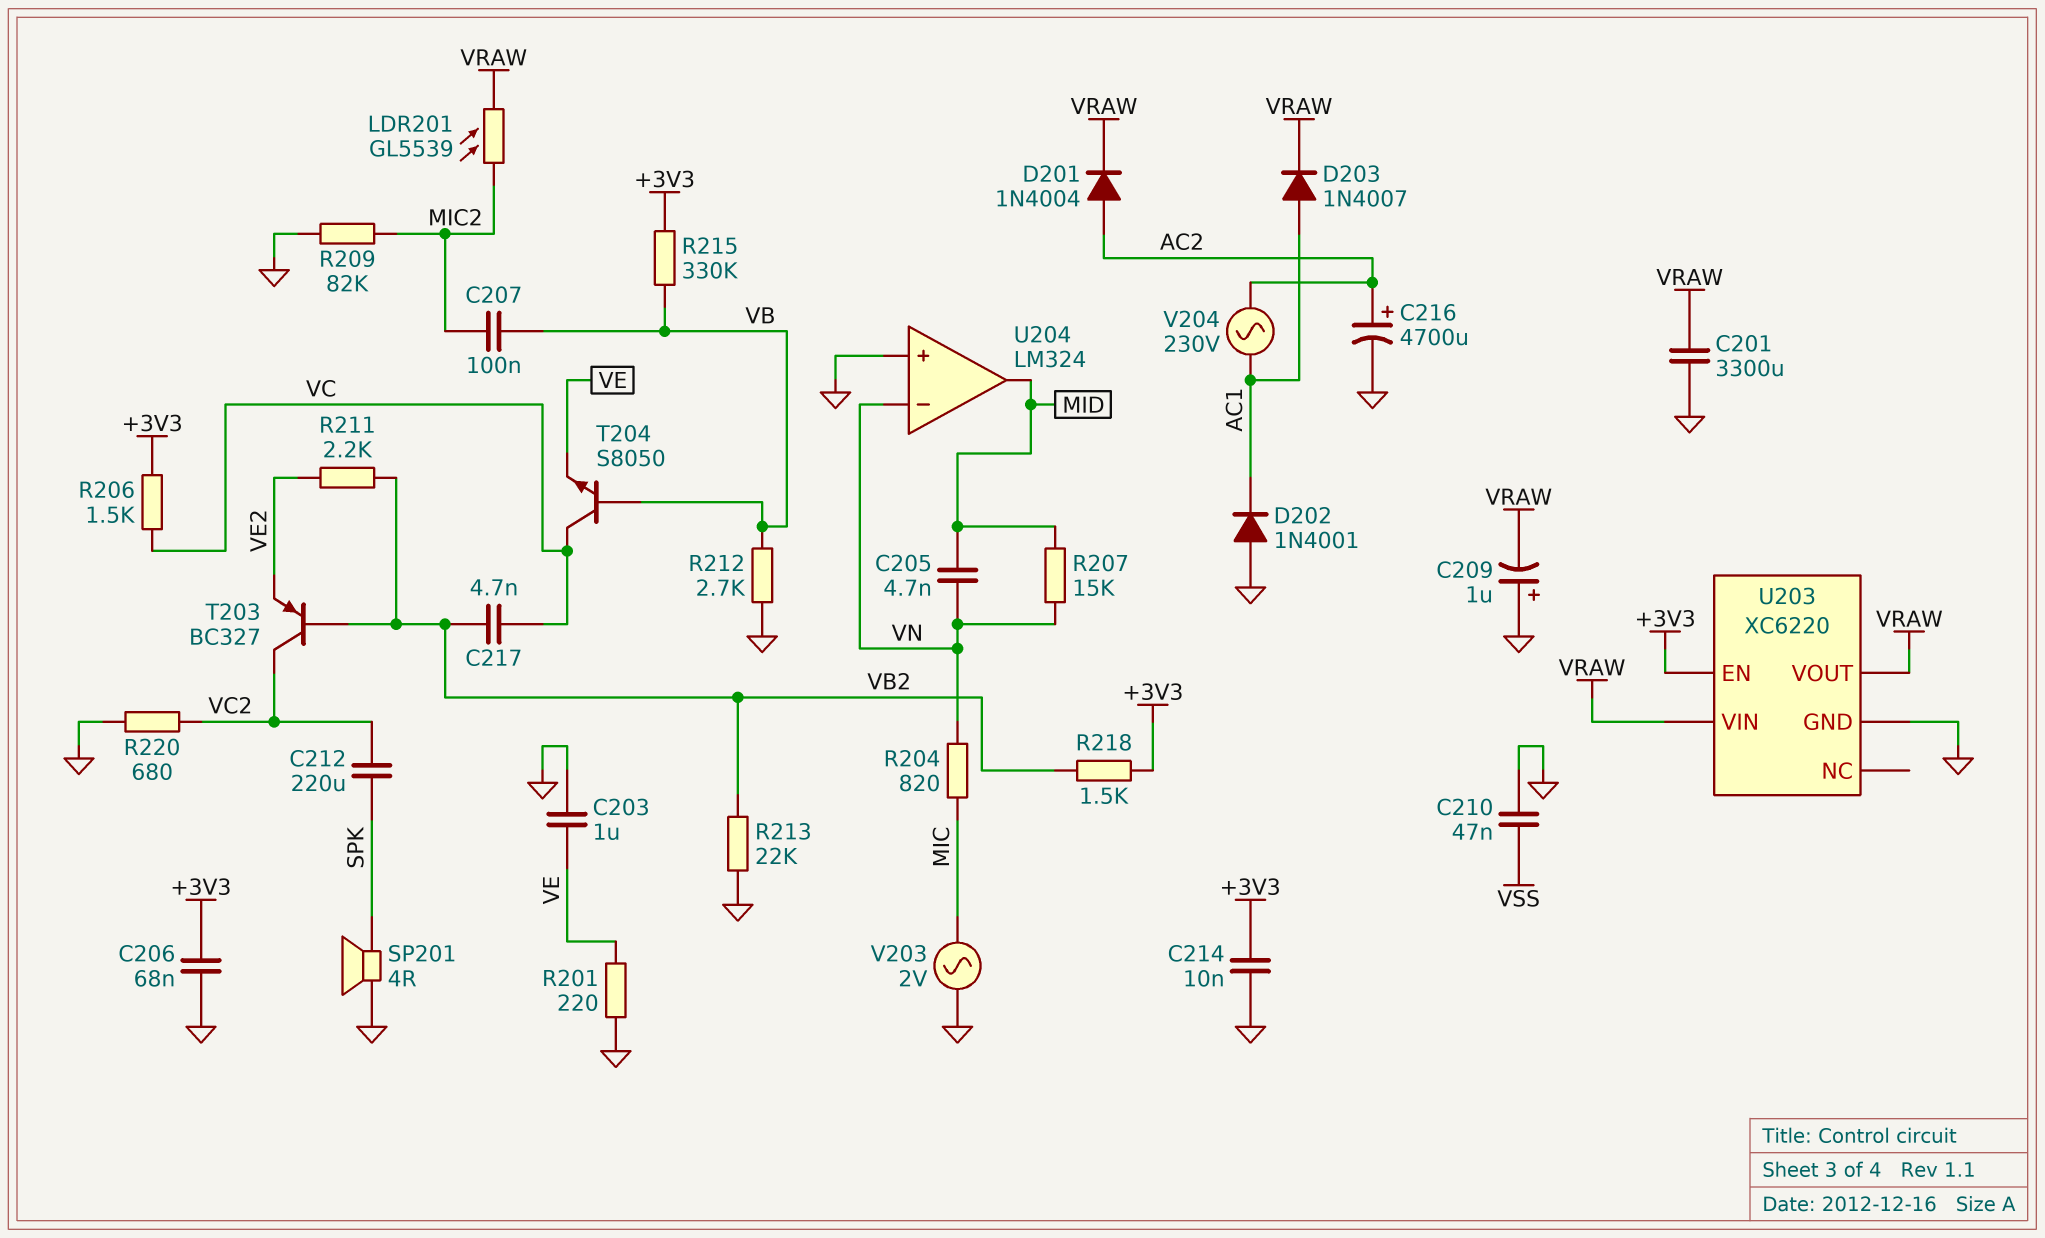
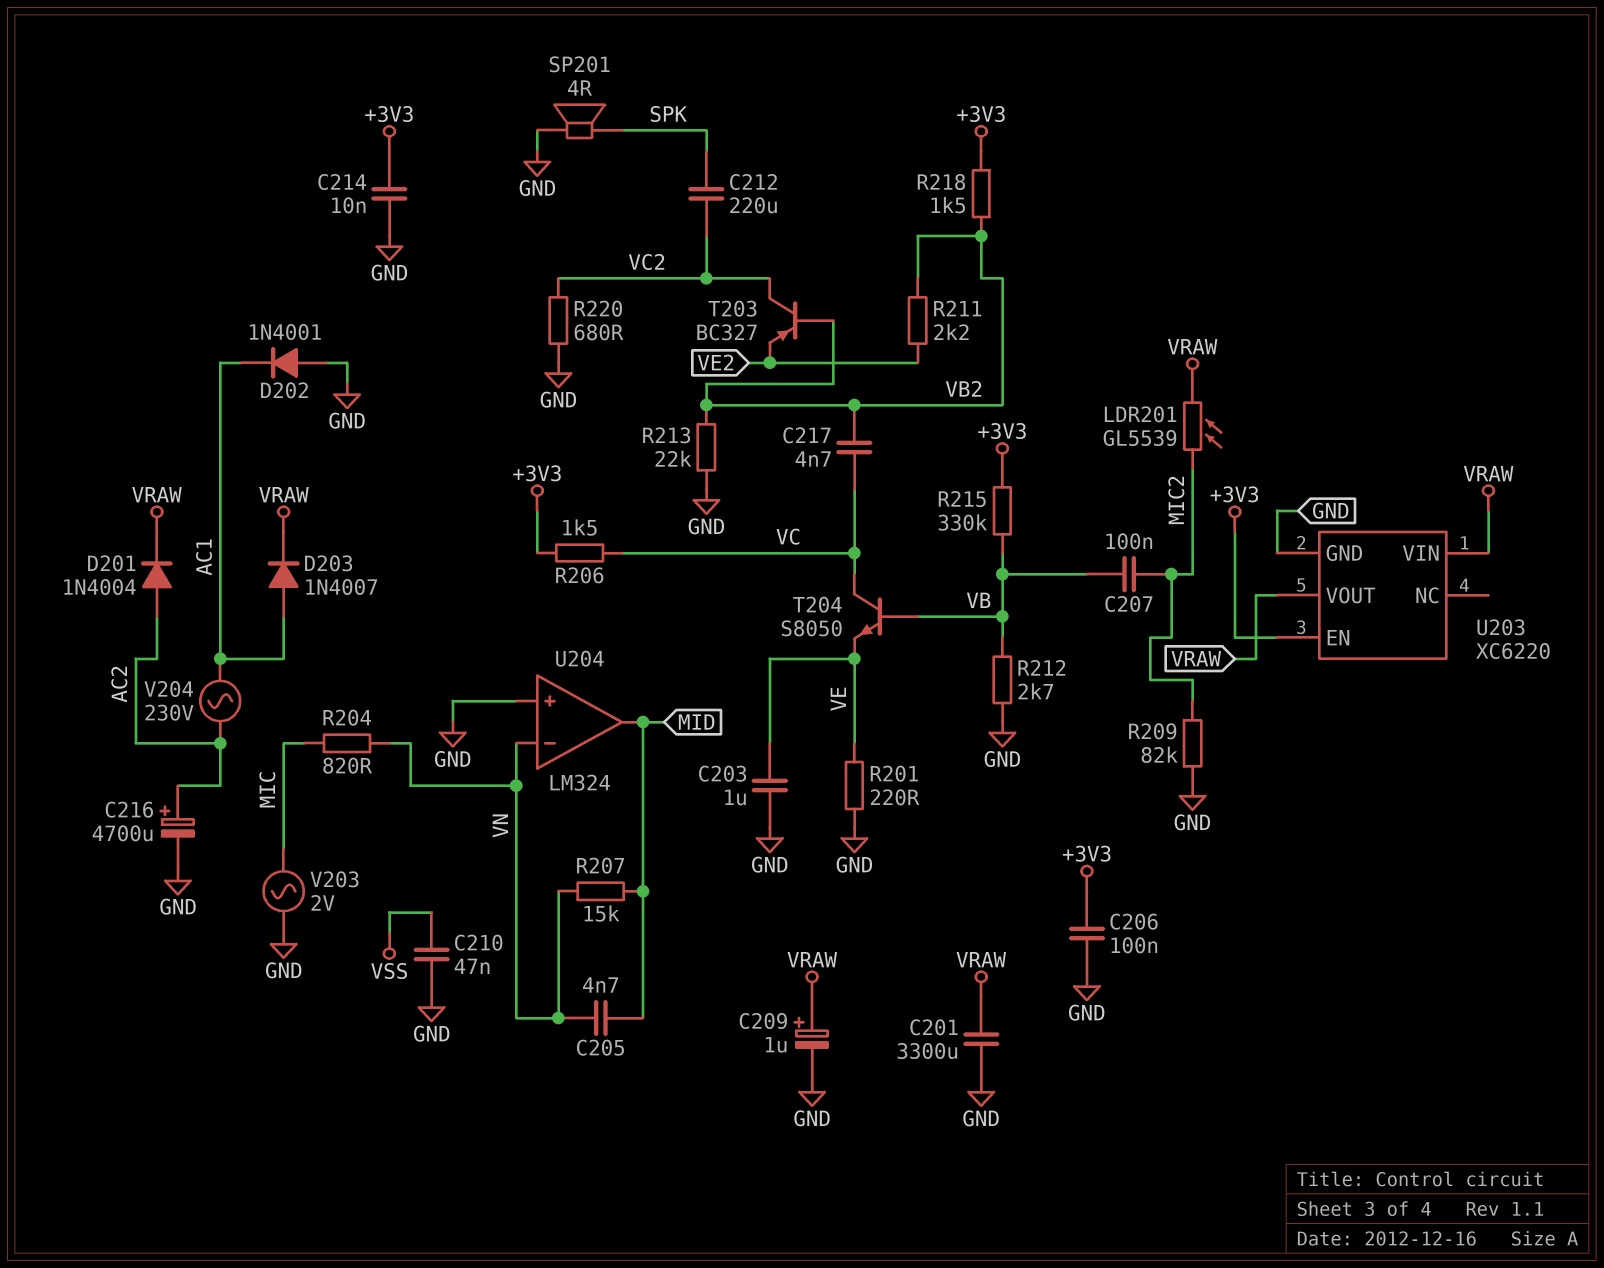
C206: 68nF (+3V3, GND) -> 100nF (+3V3, GND)
C209: 1uF (plus GND, minus VRAW) -> 1uF (plus VRAW, minus GND)

